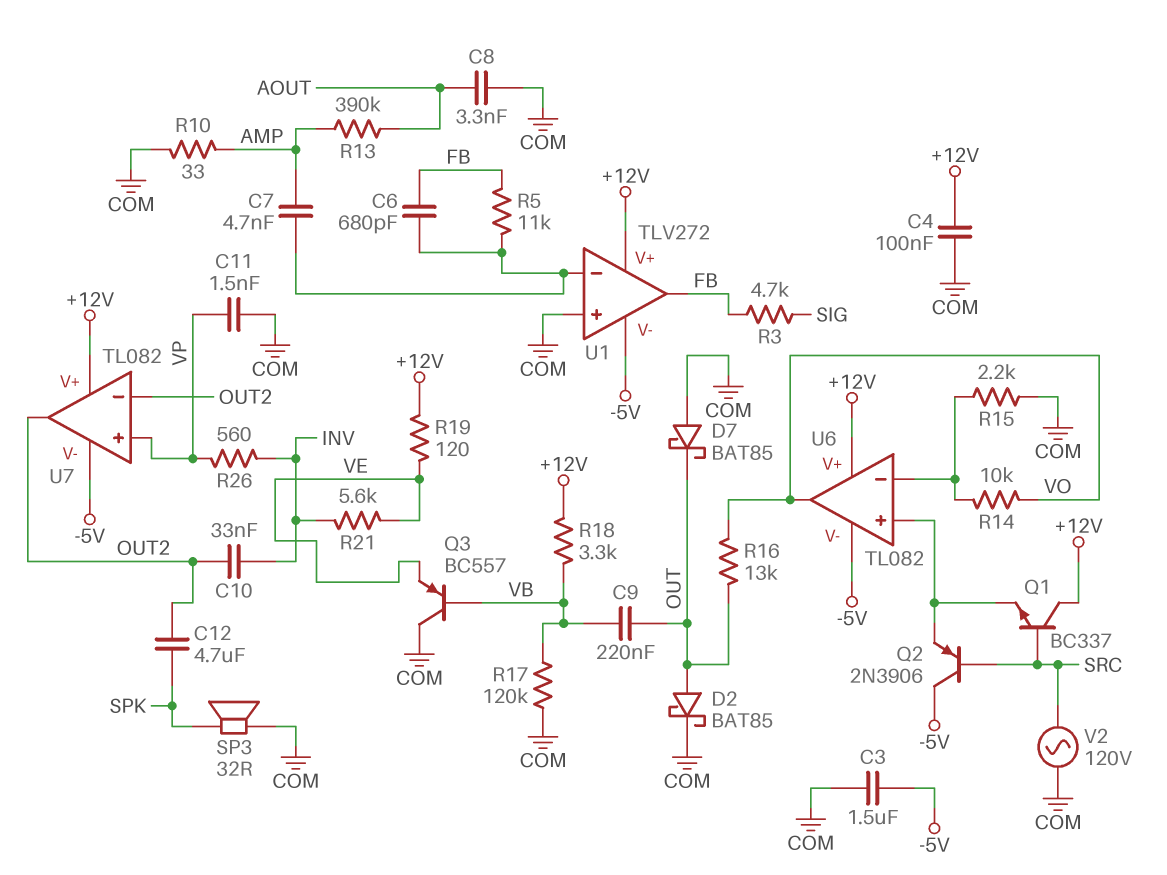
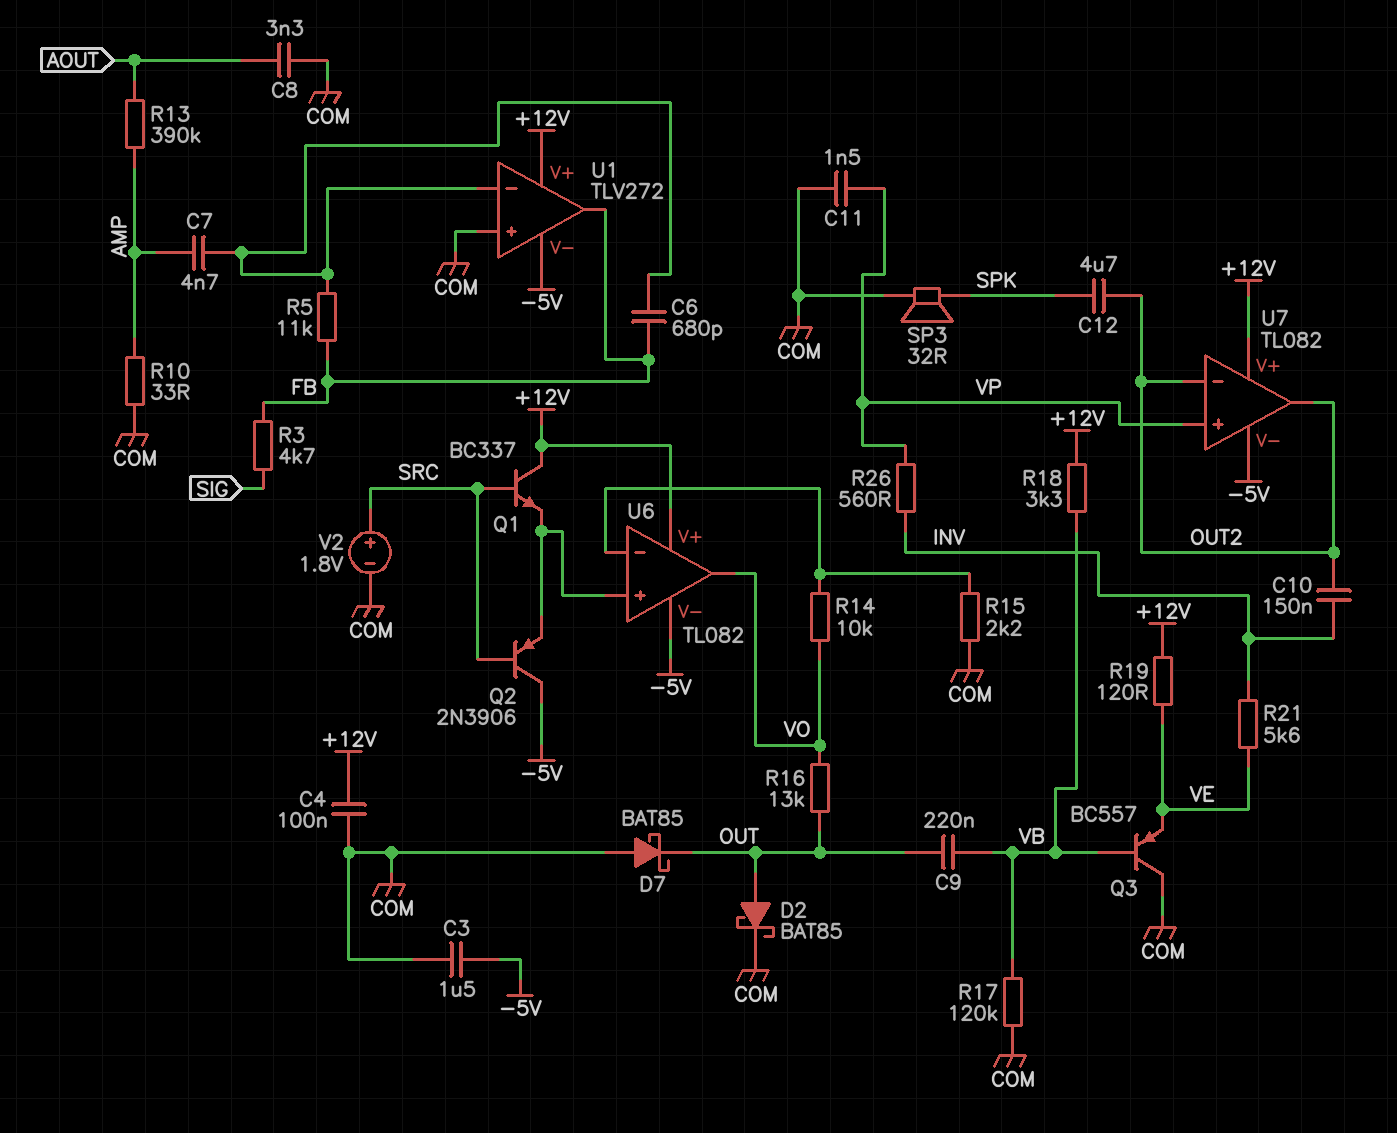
C10: 33nF (INV, OUT2) -> 150nF (INV, OUT2)
V2: AC 120V (COM, SRC) -> 1.8V (plus SRC, minus COM)

